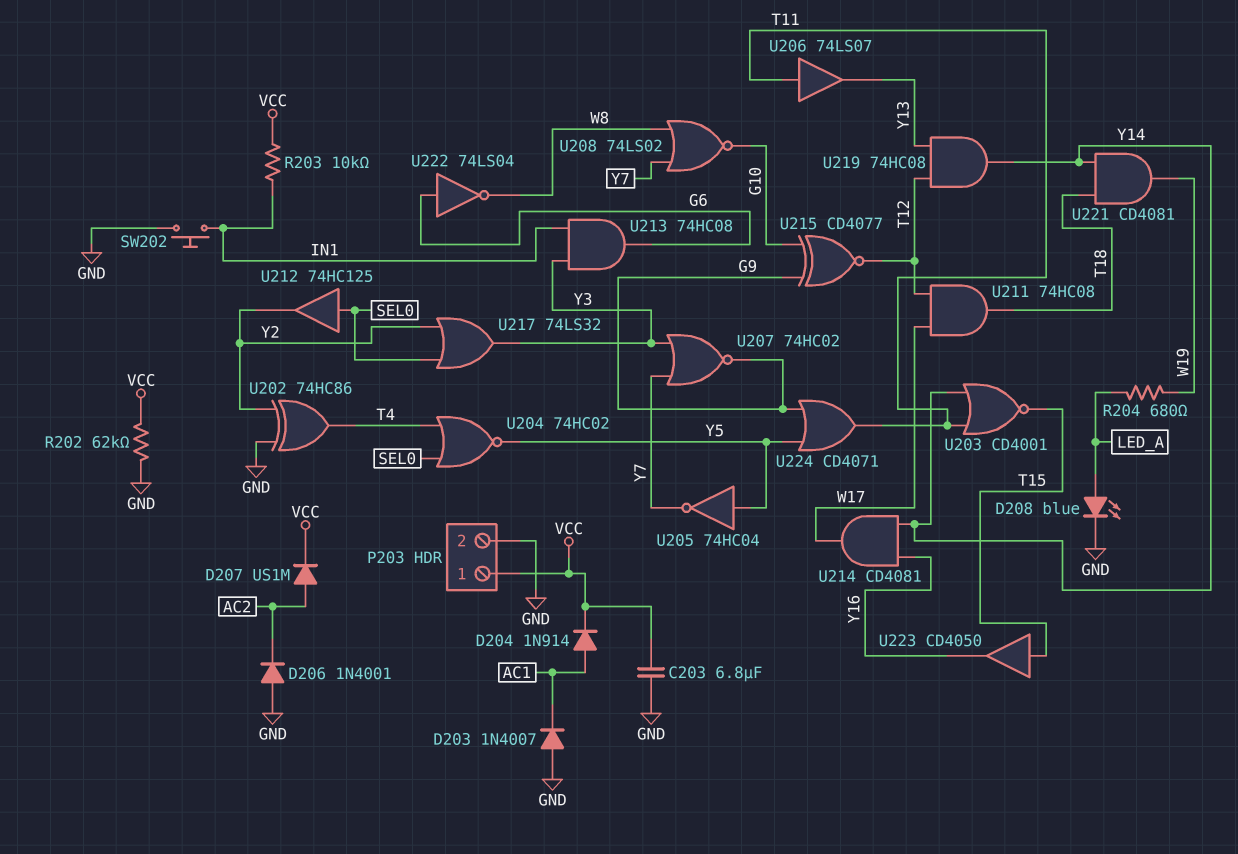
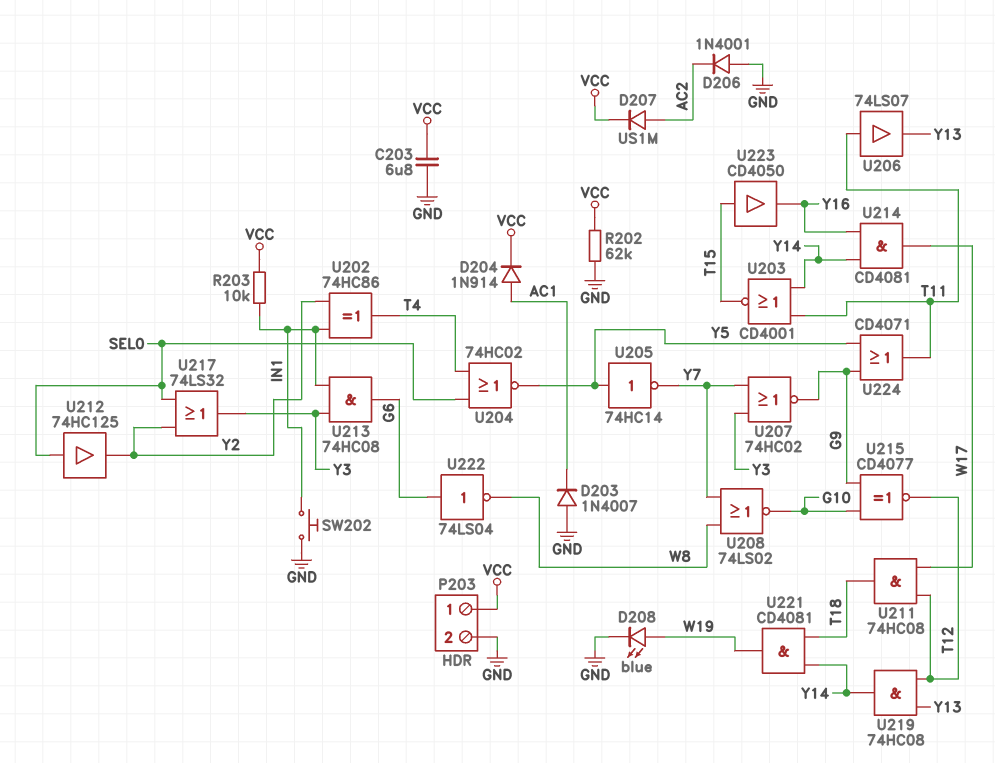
D208: LED blue (A LED_A, K GND) -> LED blue (A W19, K GND)
R204: 680 (LED_A, W19) -> none
U202: XOR 74HC86 (in GND, in Y2, out T4) -> XOR 74HC86 (in IN1, in Y2, out T4)
U205: NOT 74HC04 (in Y5, out Y7) -> NOT 74HC14 (in Y5, out Y7)

